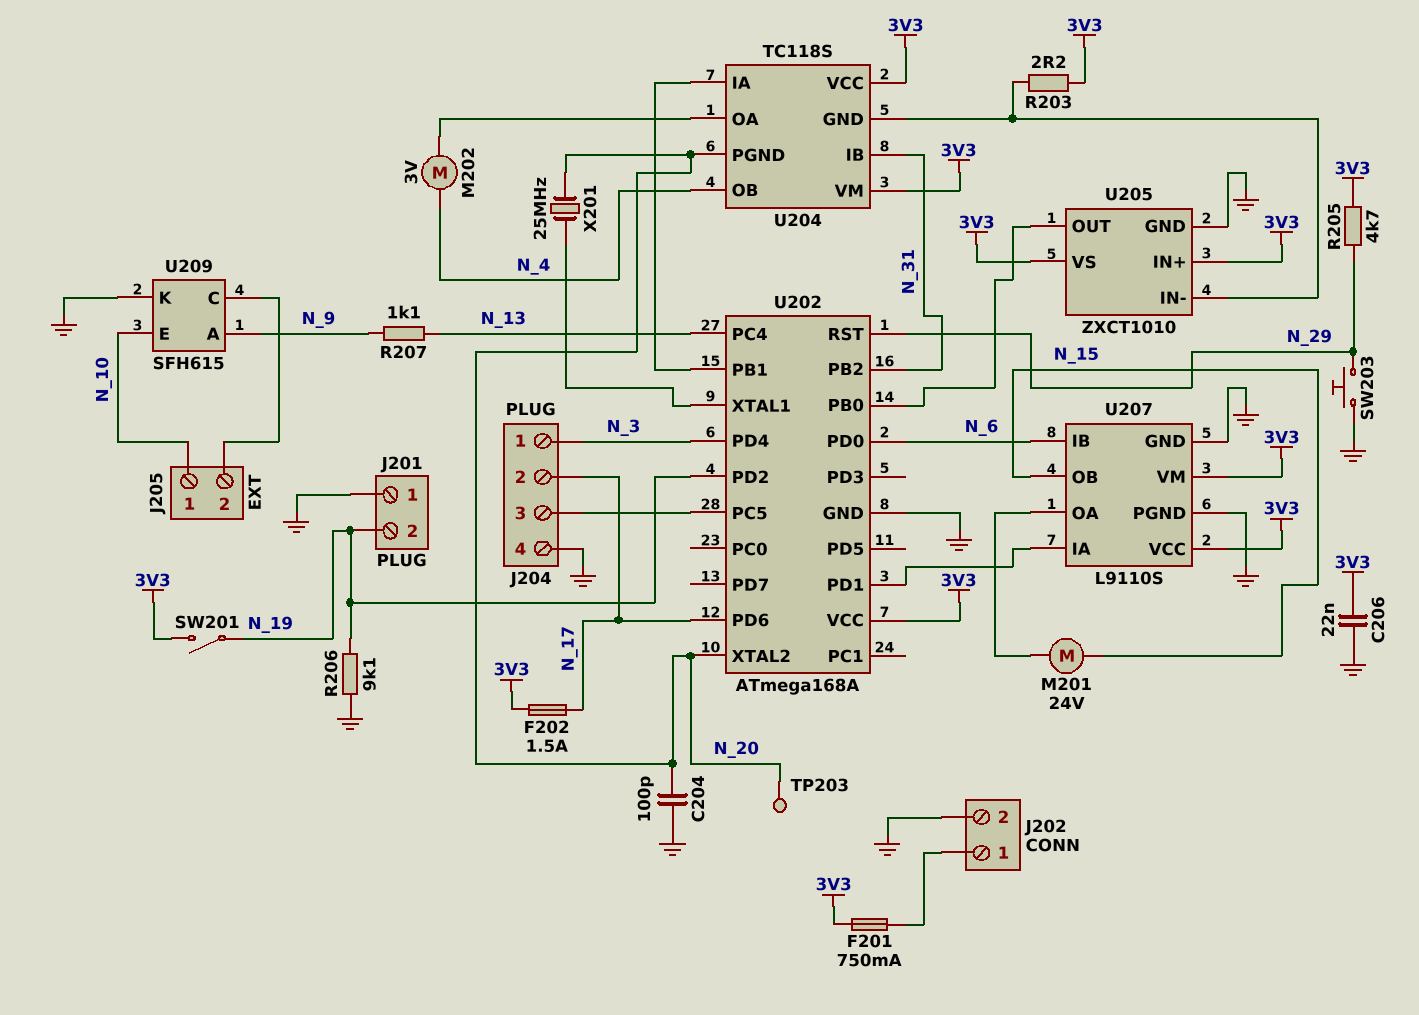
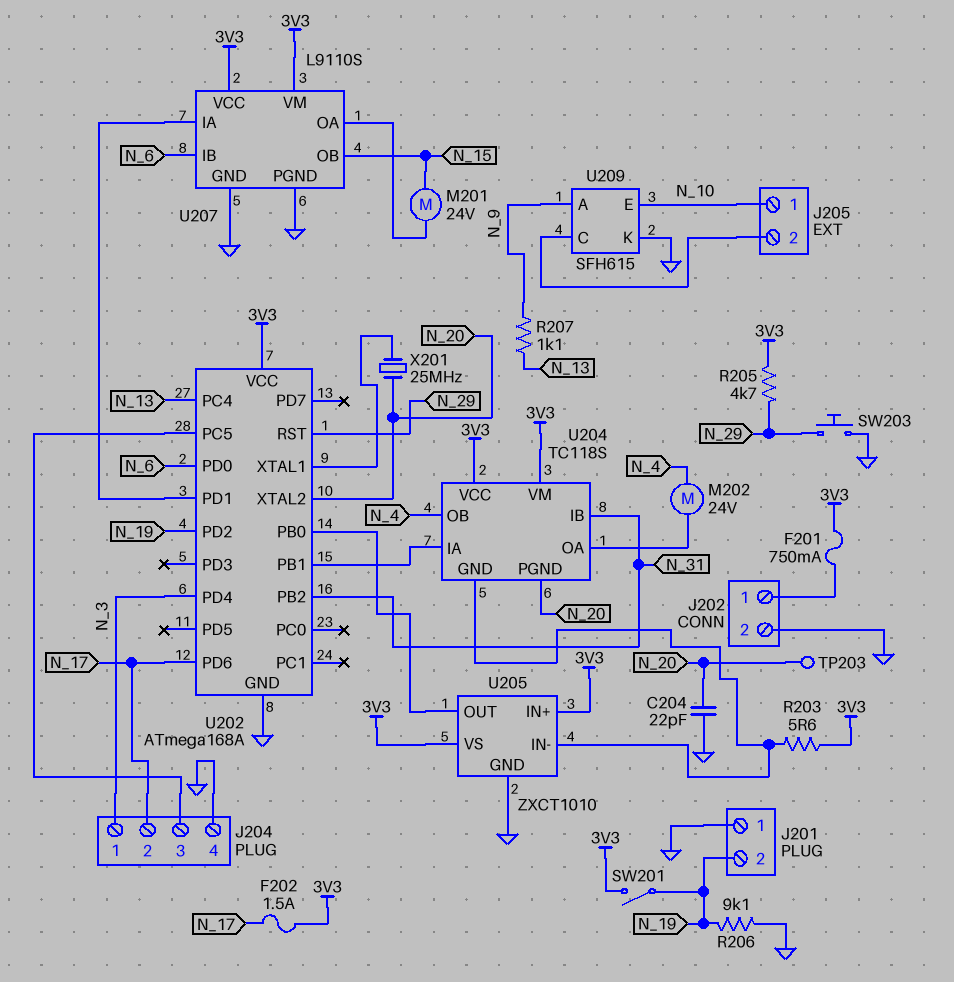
C204: 100pF (GND, N_20) -> 22pF (GND, N_20)
C206: 22nF (3V3, GND) -> none
M202: motor 3V (N_4, U204/OA) -> motor 24V (N_4, U204/OA)
R203: 2.2 (3V3, U204/GND) -> 5.6 (3V3, U204/GND)

